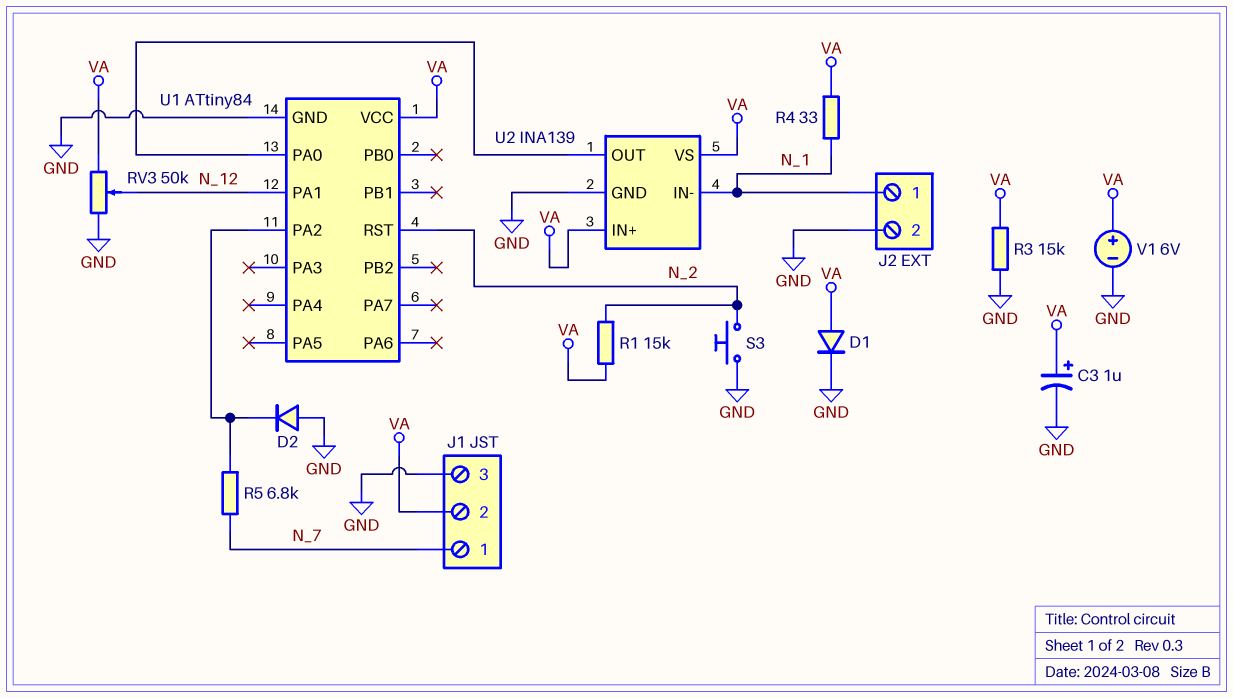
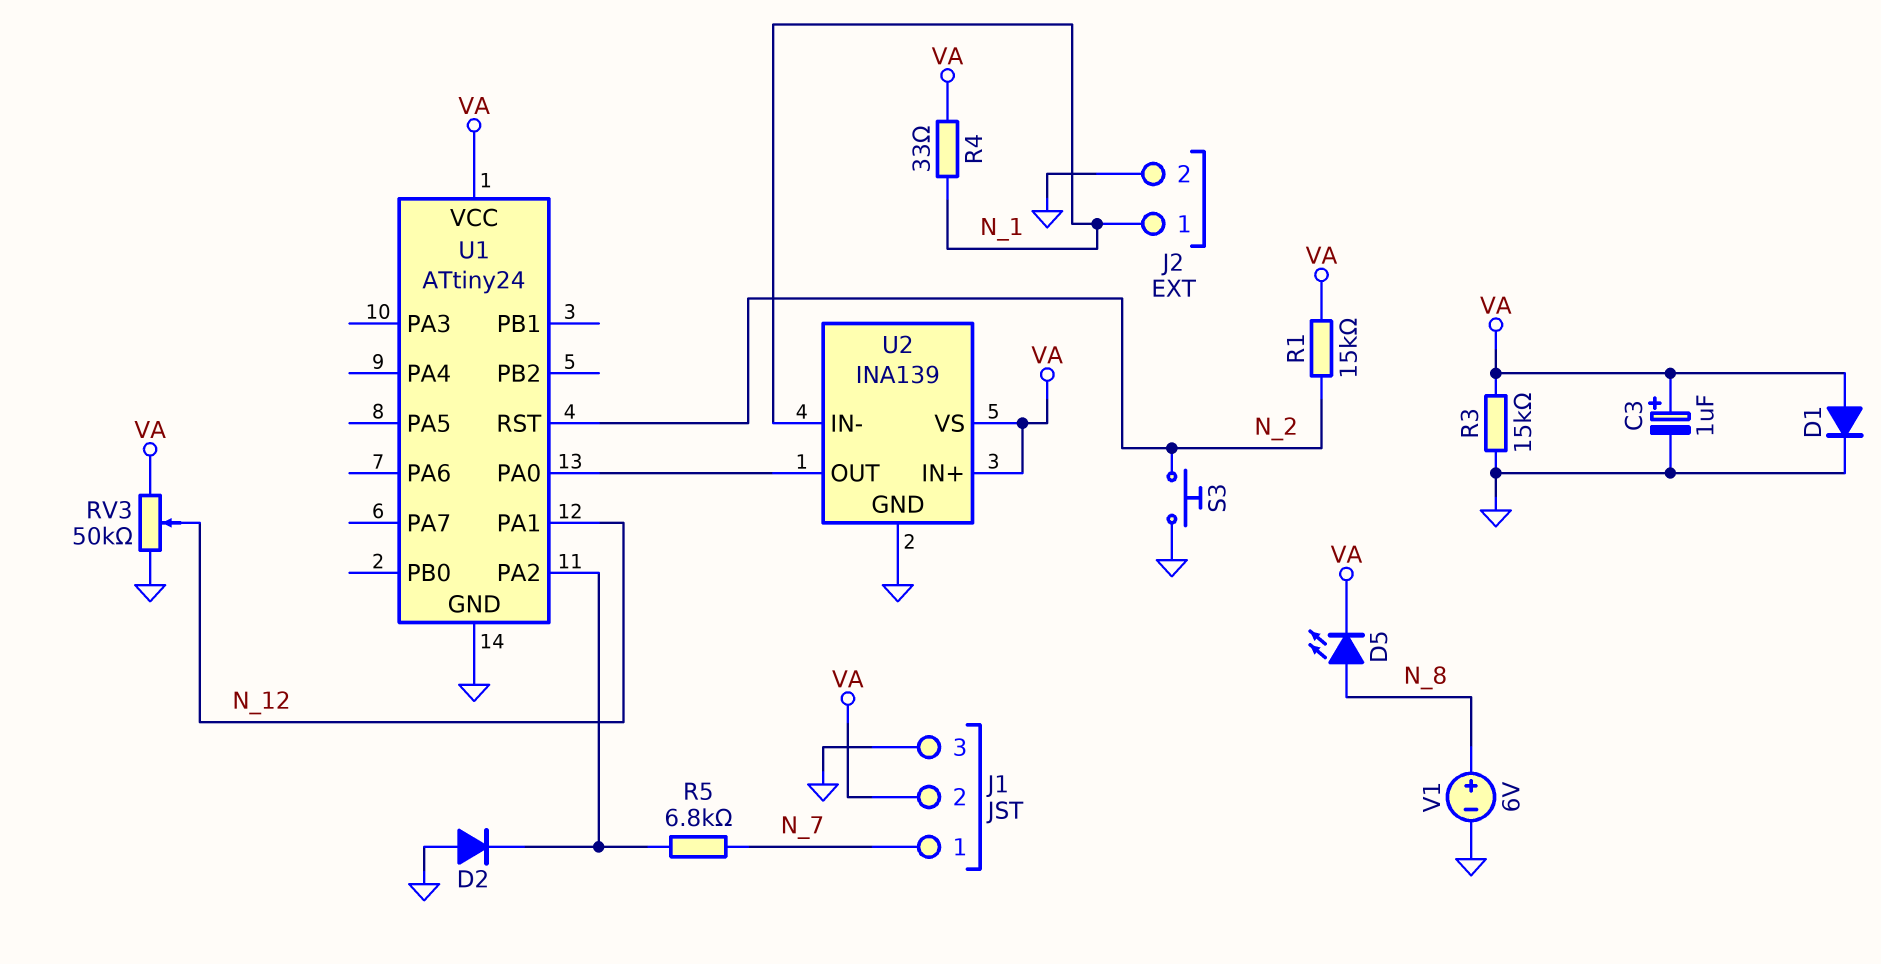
D5: none -> LED (A N_8, K VA)
U1: ATtiny84 -> ATtiny24
V1: 6V (plus VA, minus GND) -> 6V (plus N_8, minus GND)

